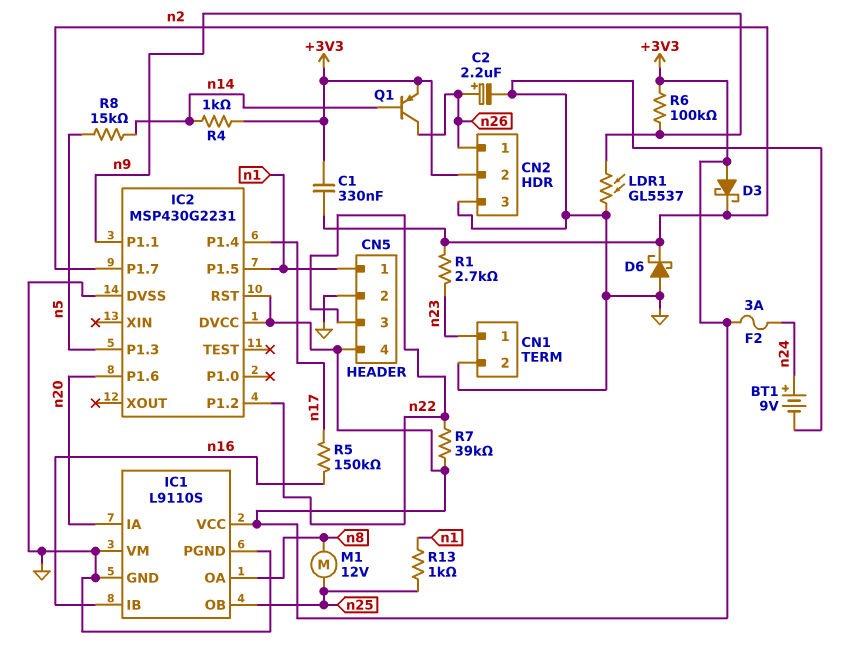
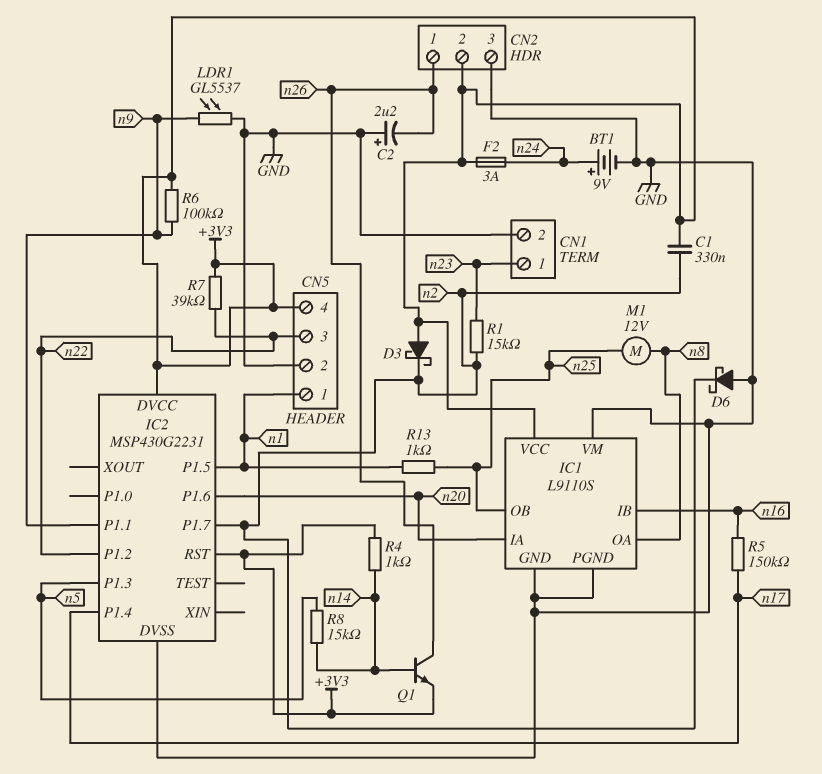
C2: 2.2uF (plus n26, minus GND) -> 2.2uF (plus GND, minus n26)
Q1: PNP (B n14, C n26, E +3V3) -> NPN (B n14, C n26, E +3V3)
R1: 2.7k (n2, n23) -> 15k (n2, n23)

